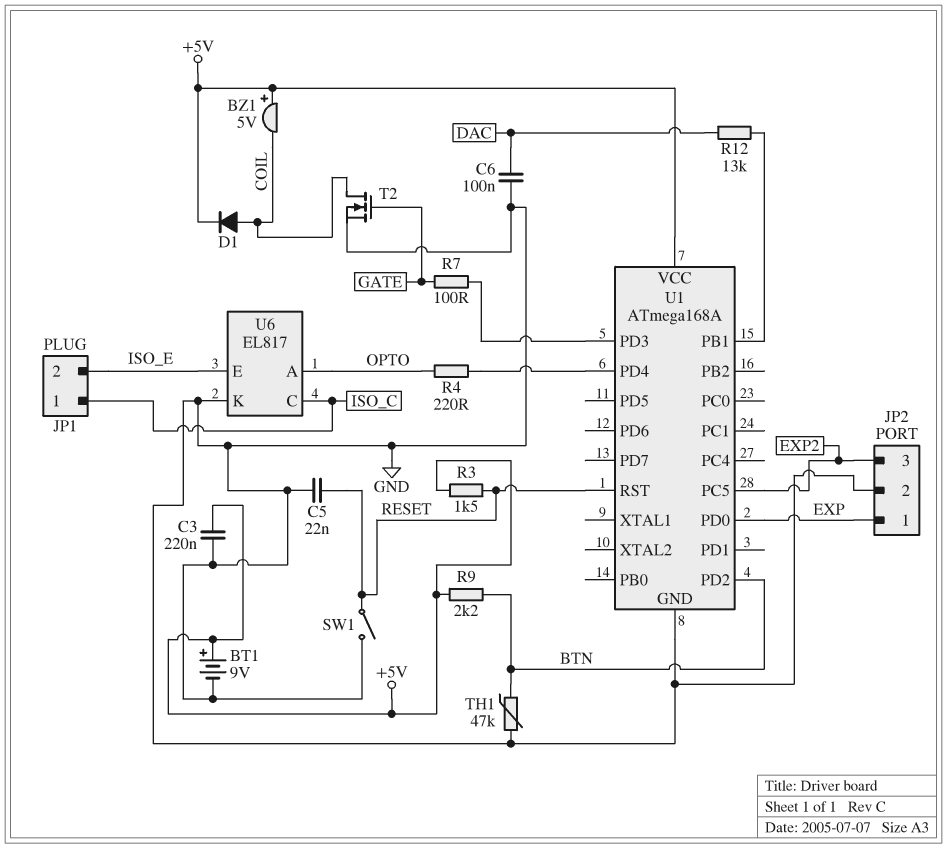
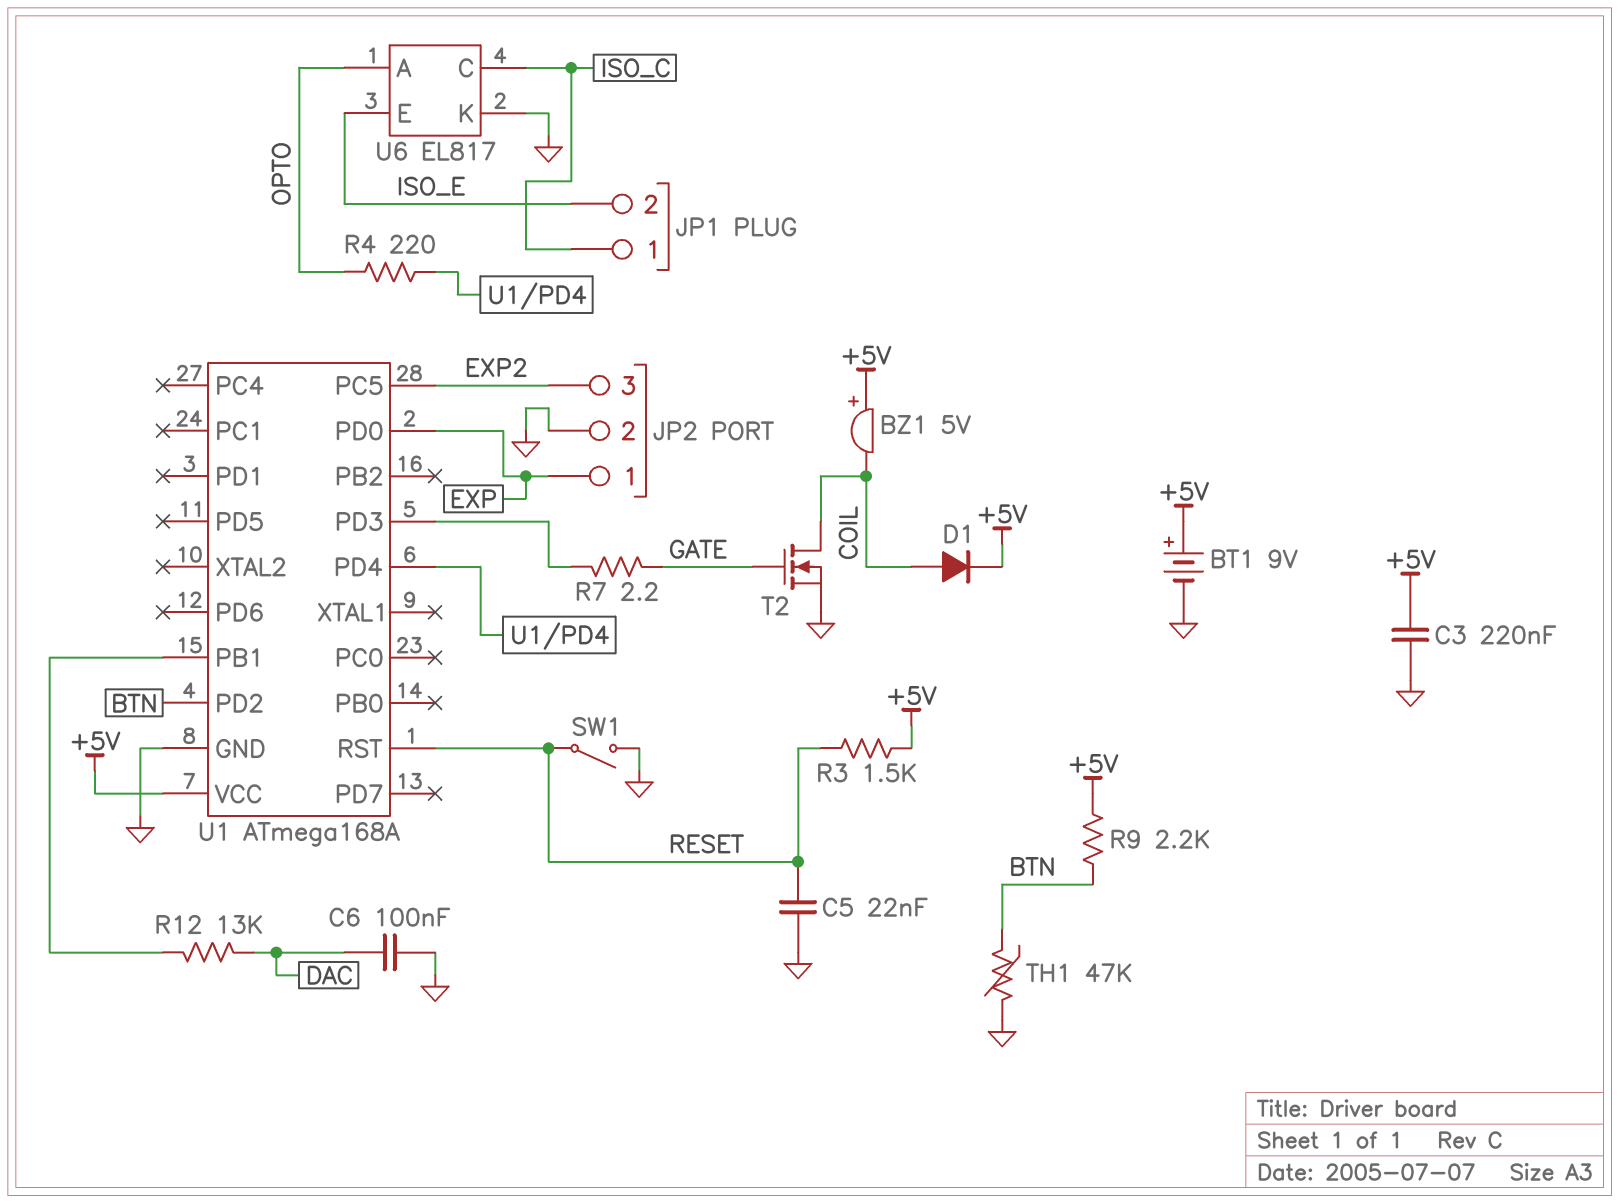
R7: 100 (GATE, U1/PD3) -> 2.2 (GATE, U1/PD3)

